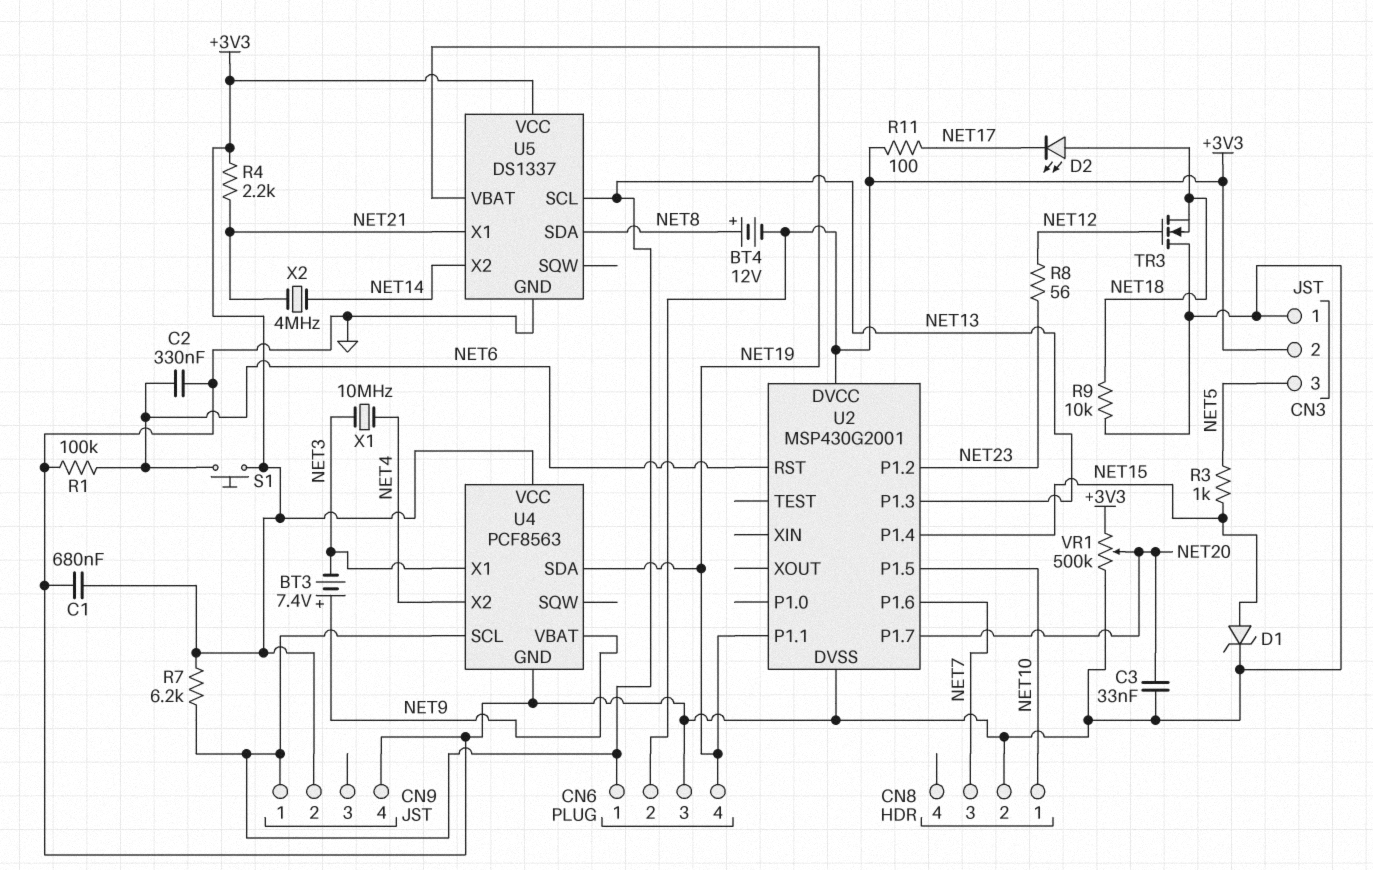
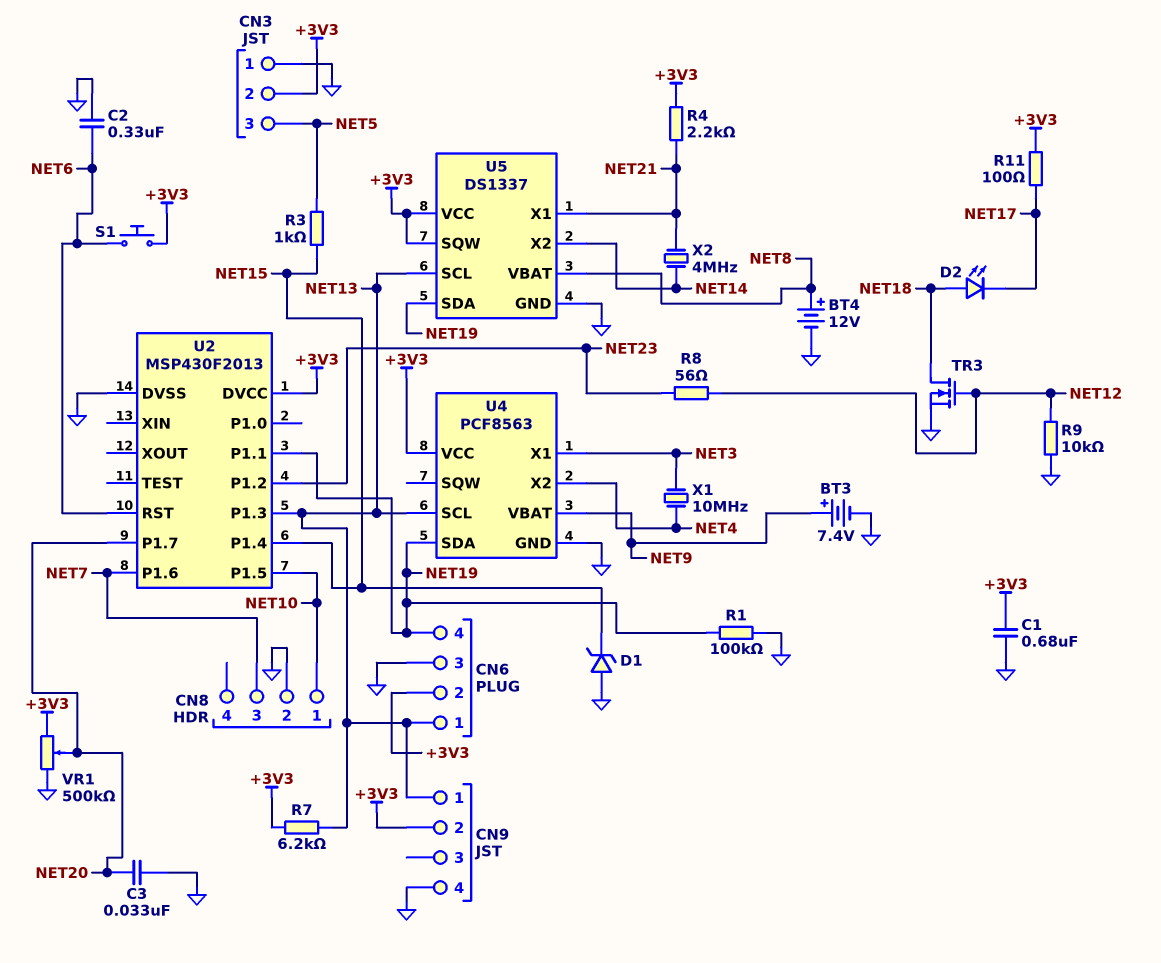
BT3: 7.4V (plus NET9, minus NET3) -> 7.4V (plus NET9, minus GND)
BT4: 12V (plus NET8, minus +3V3) -> 12V (plus NET8, minus GND)
D1: zener (A NET15, K GND) -> zener (A GND, K NET15)
R1: 100k (GND, NET6) -> 100k (GND, NET19)
R9: 10k (GND, NET18) -> 10k (GND, NET12)
TR3: NMOS (G NET12, D GND, S NET18) -> NMOS (G NET12, D NET18, S GND)
U2: MSP430G2001 -> MSP430F2013
U5 pin SDA: NET8 -> NET19
U5 pin SQW: none -> +3V3
U5 pin VBAT: NET19 -> NET8

